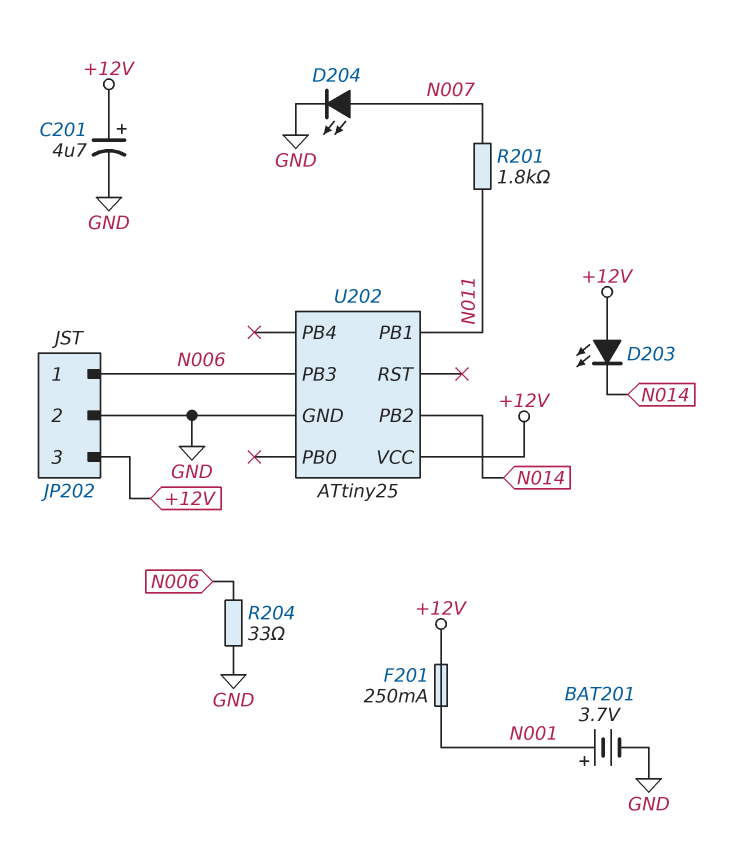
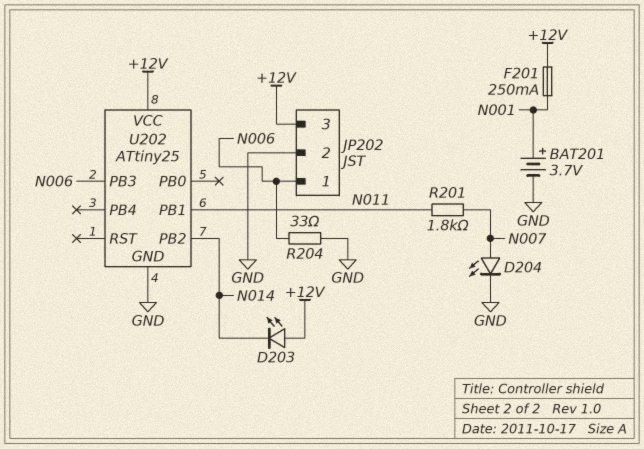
C201: 4.7uF (plus +12V, minus GND) -> none

